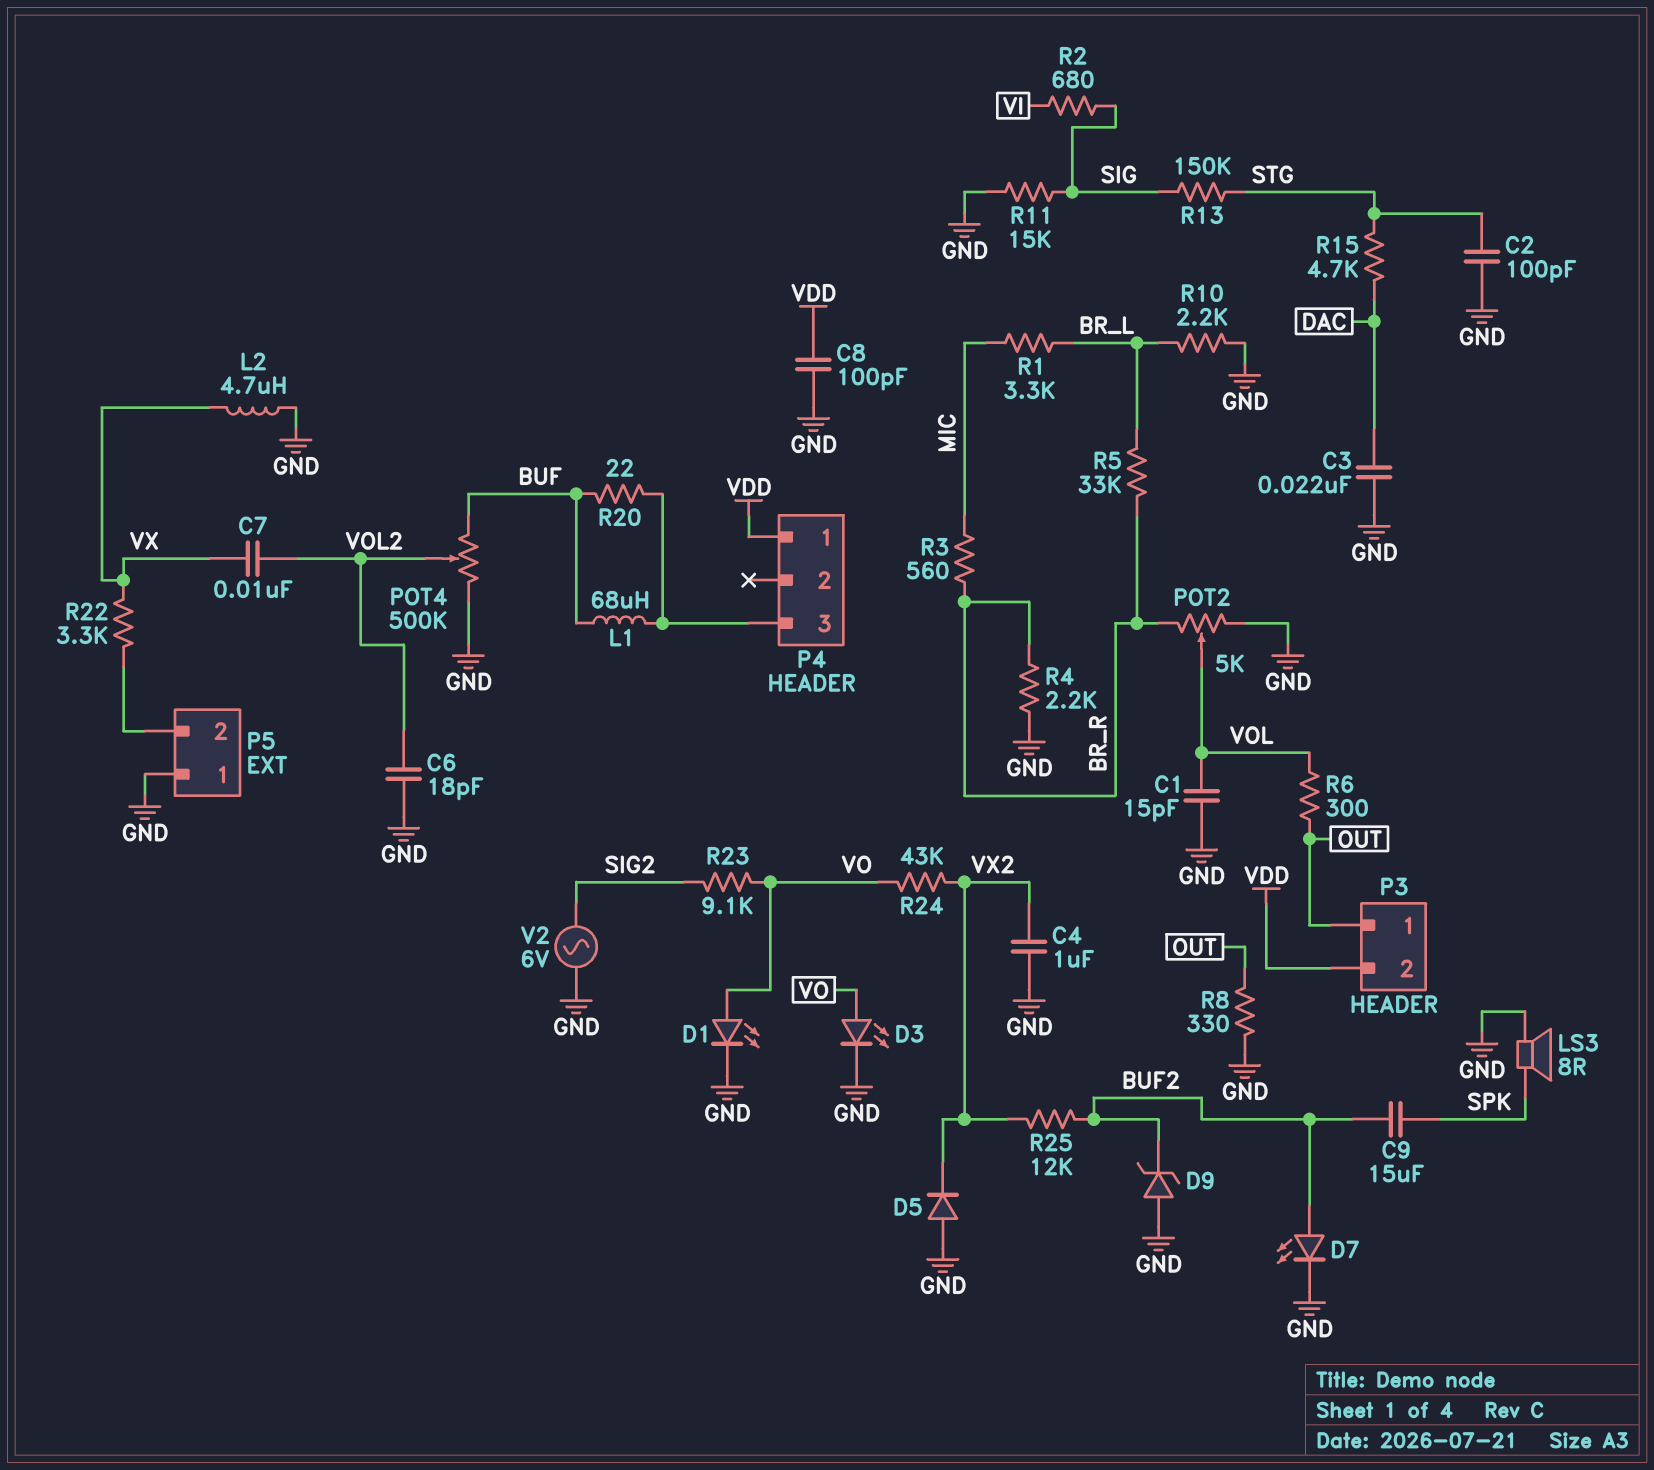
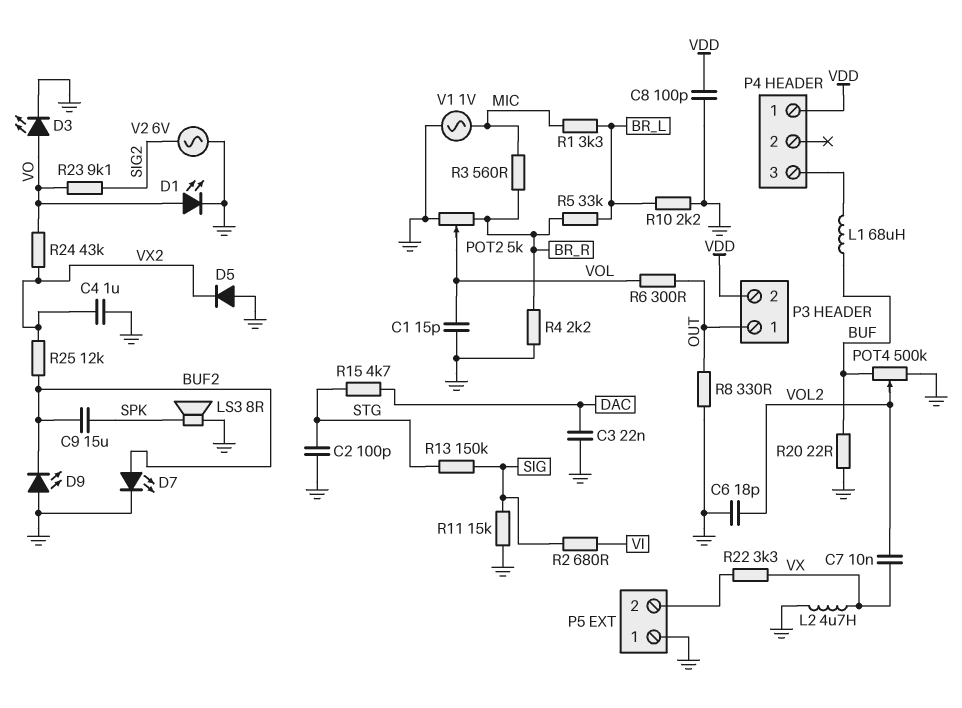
D9: zener (A GND, K BUF2) -> LED (A GND, K BUF2)
R20: 22 (BUF, P4/3) -> 22 (BUF, GND)
V1: none -> AC 1V (GND, MIC)

